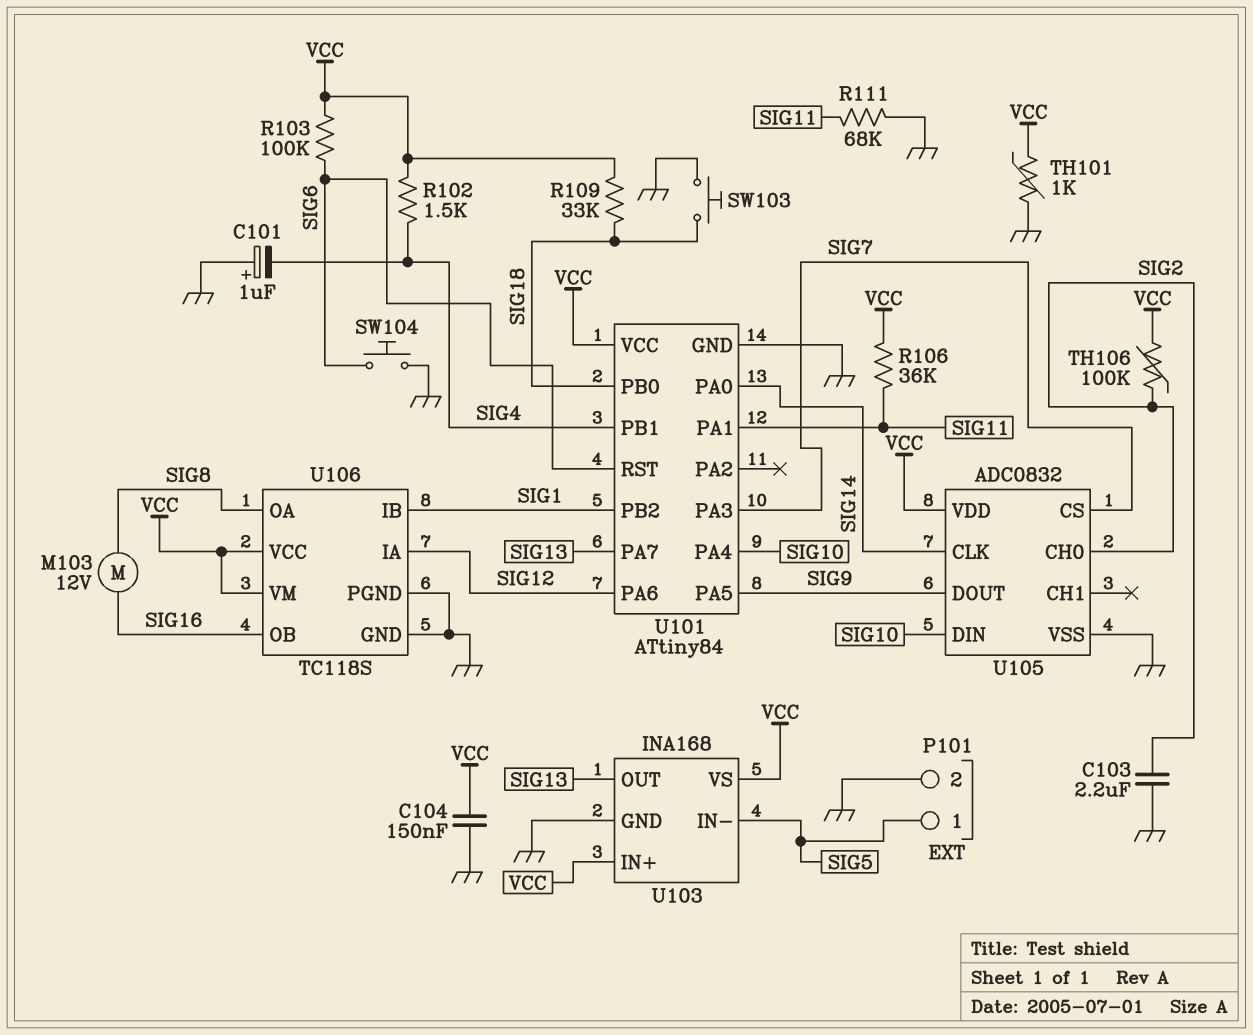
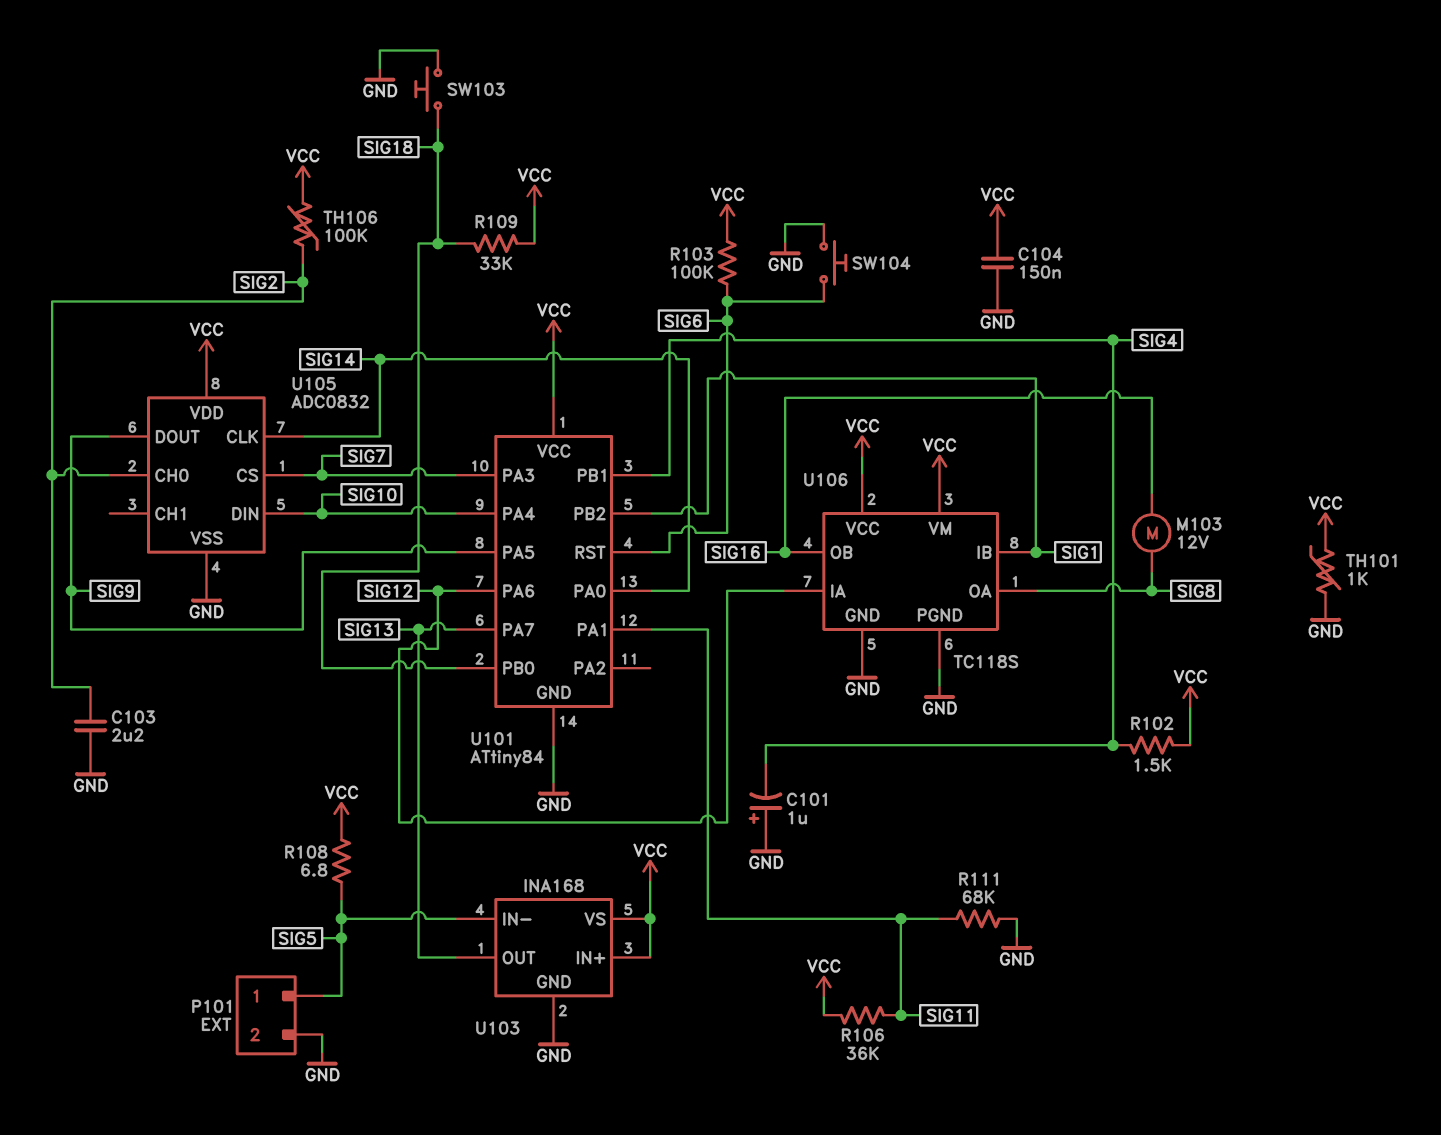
R108: none -> 6.8 (SIG5, VCC)

